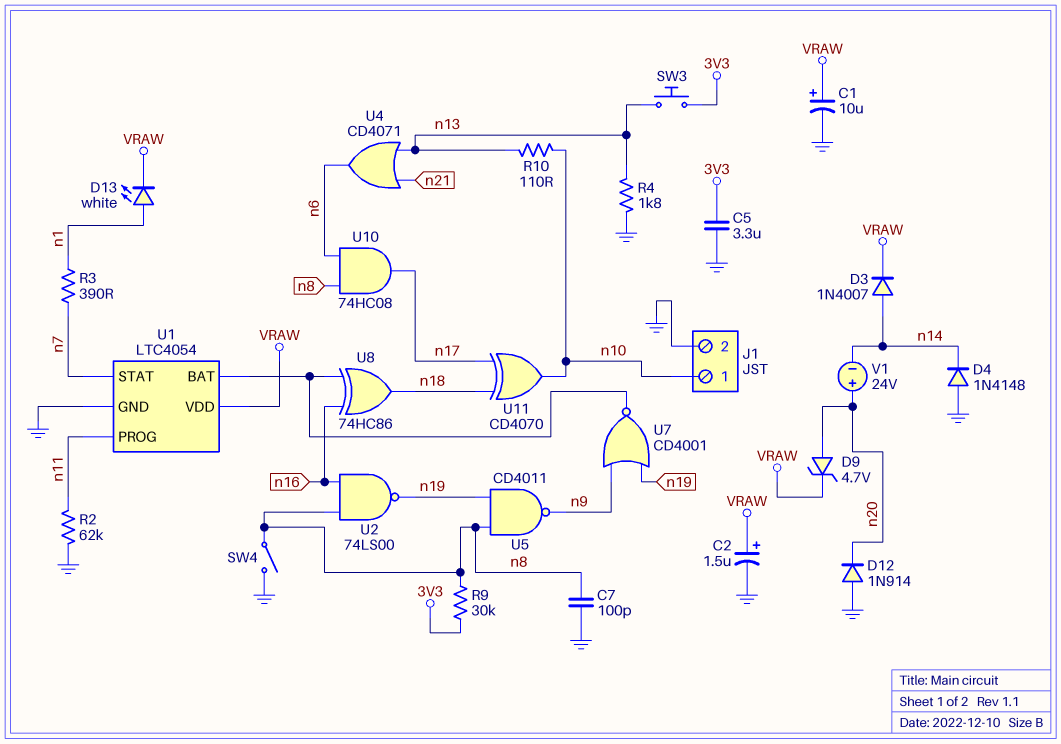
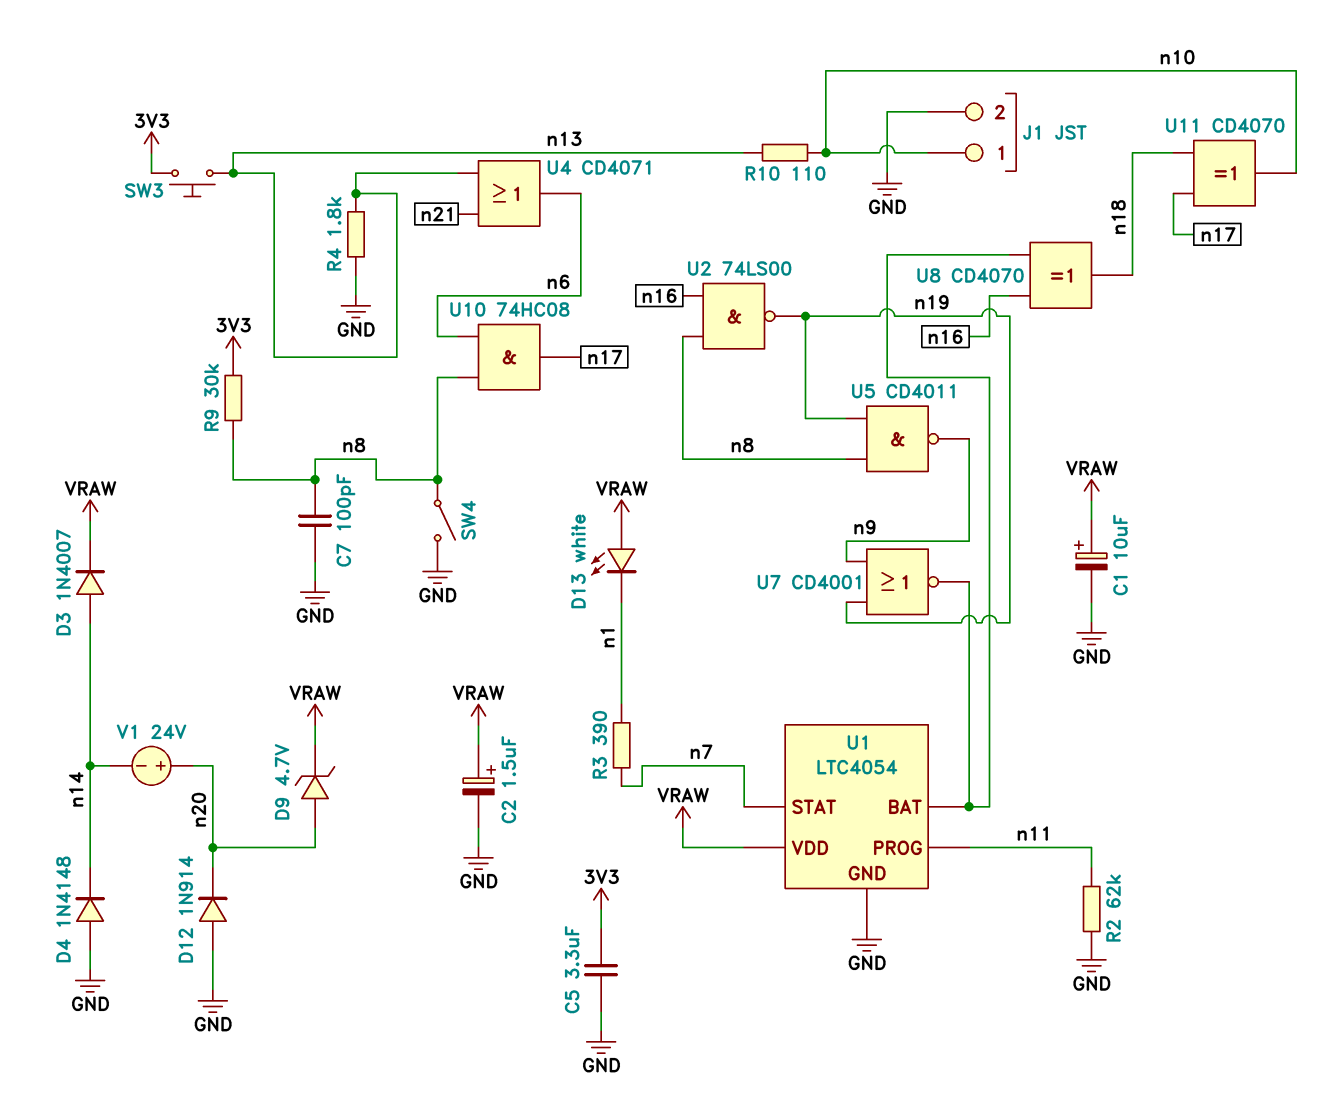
D13: LED white (A n1, K VRAW) -> LED white (A VRAW, K n1)
U8: XOR 74HC86 (in U1/BAT, in n16, out n18) -> XOR CD4070 (in U1/BAT, in n16, out n18)

